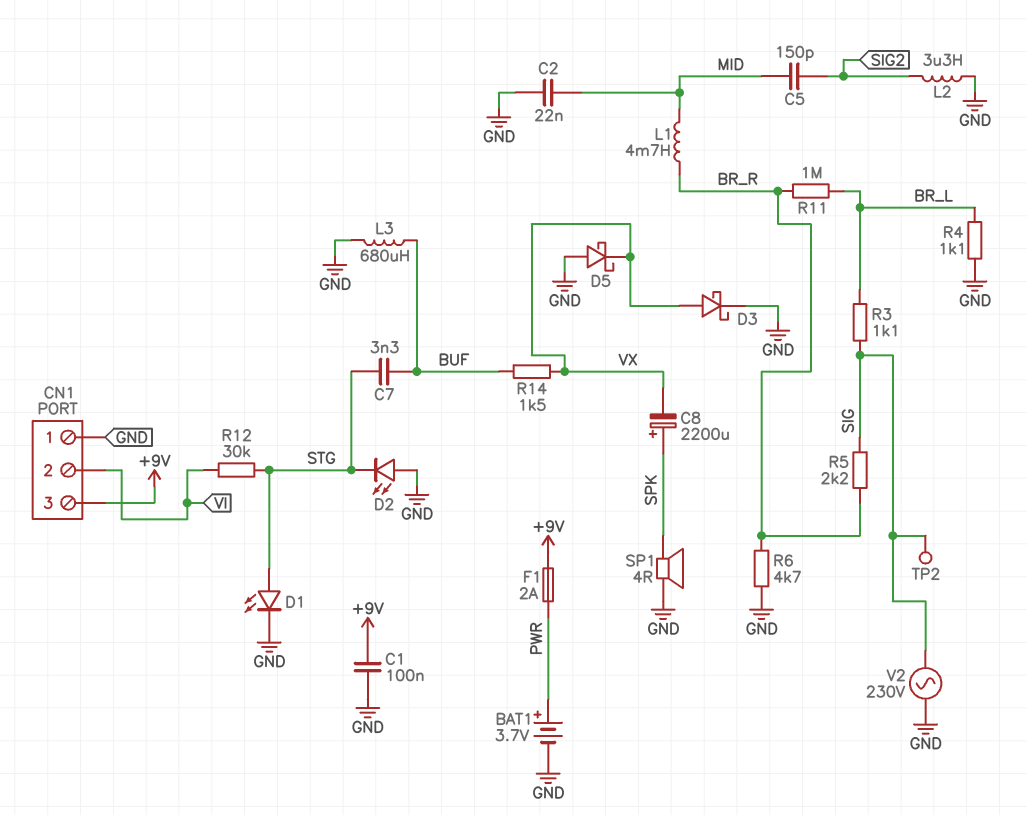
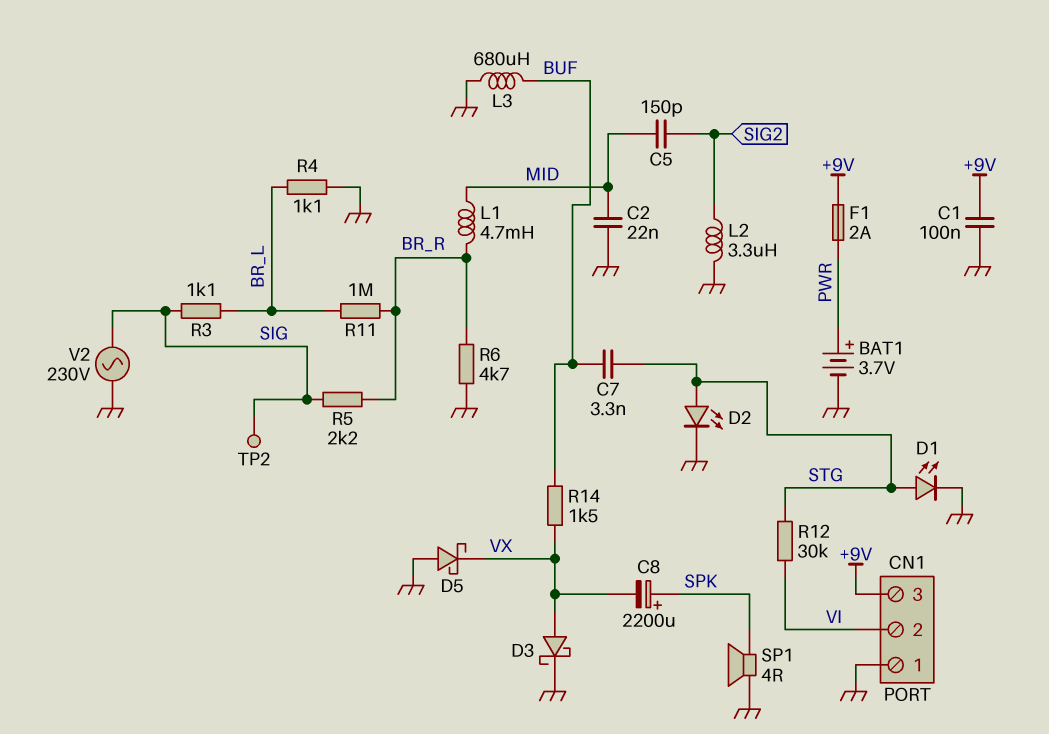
D2: LED (A GND, K STG) -> LED (A STG, K GND)

